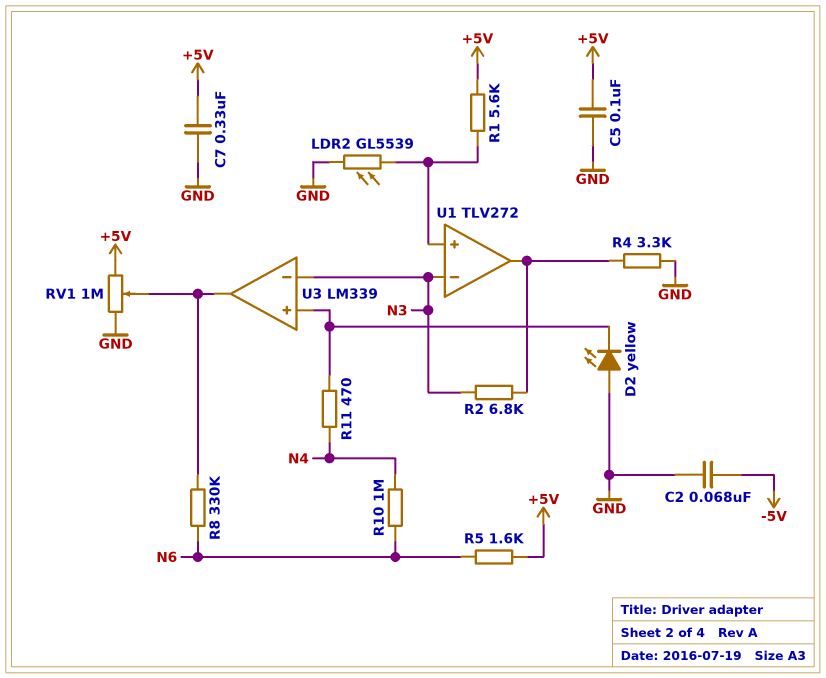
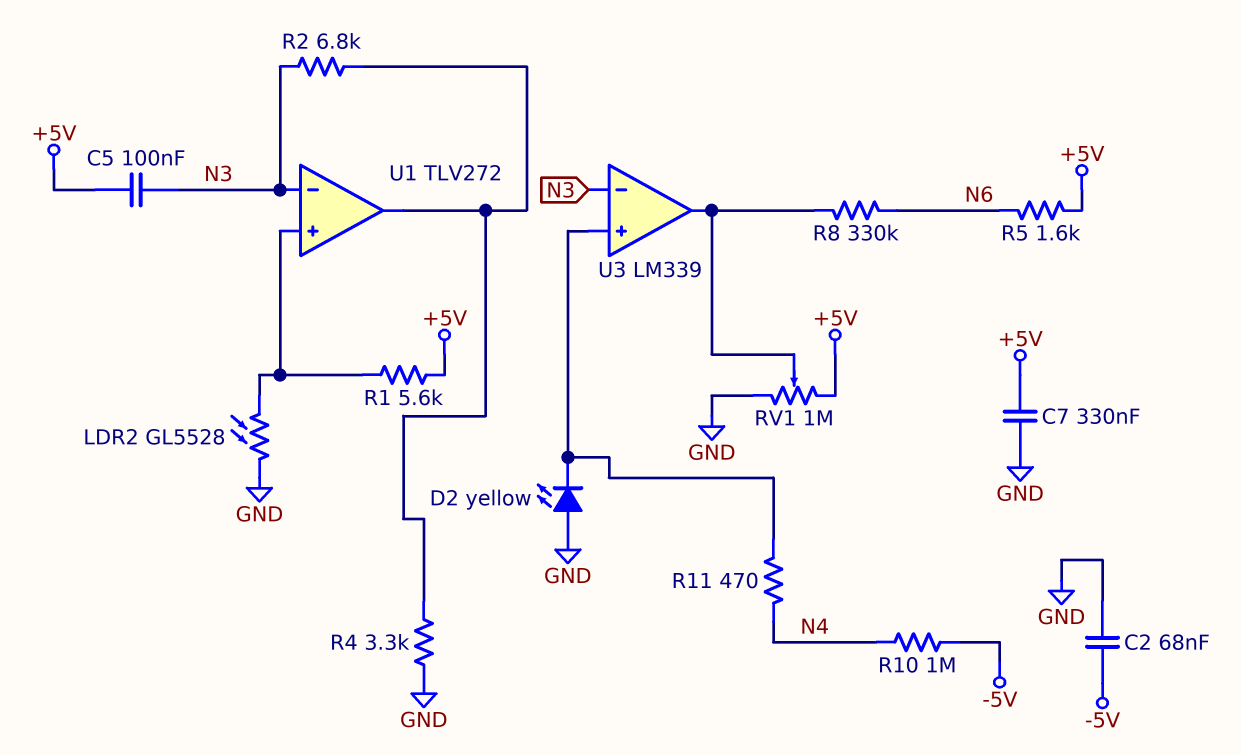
C5: 100nF (+5V, GND) -> 100nF (+5V, N3)
LDR2: GL5539 (GND, U1/in+) -> GL5528 (GND, U1/in+)
R10: 1M (N4, N6) -> 1M (-5V, N4)

